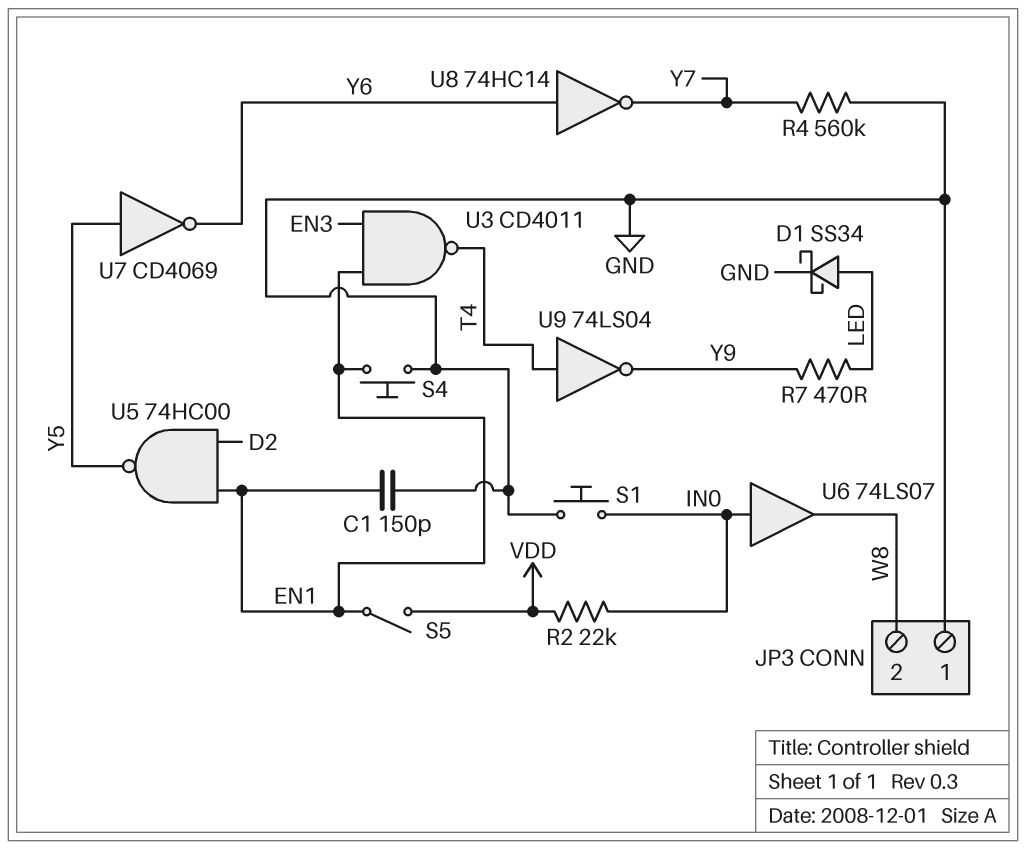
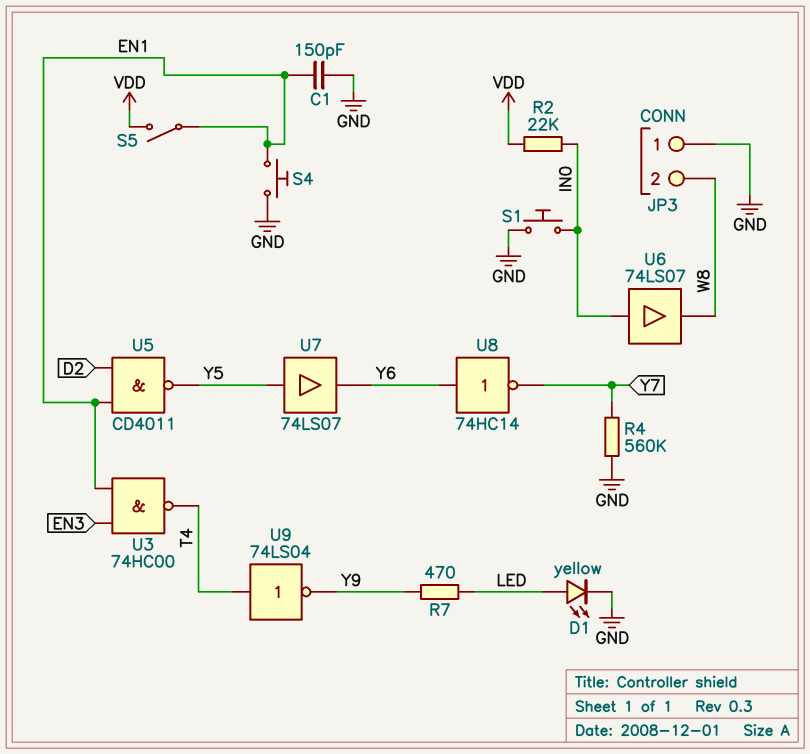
D1: schottky SS34 (A LED, K GND) -> LED yellow (A LED, K GND)
U3: NAND CD4011 (in EN1, in EN3, out T4) -> NAND 74HC00 (in EN1, in EN3, out T4)
U5: NAND 74HC00 (in D2, in EN1, out Y5) -> NAND CD4011 (in D2, in EN1, out Y5)
U7: NOT CD4069 (in Y5, out Y6) -> buffer 74LS07 (in Y5, out Y6)

